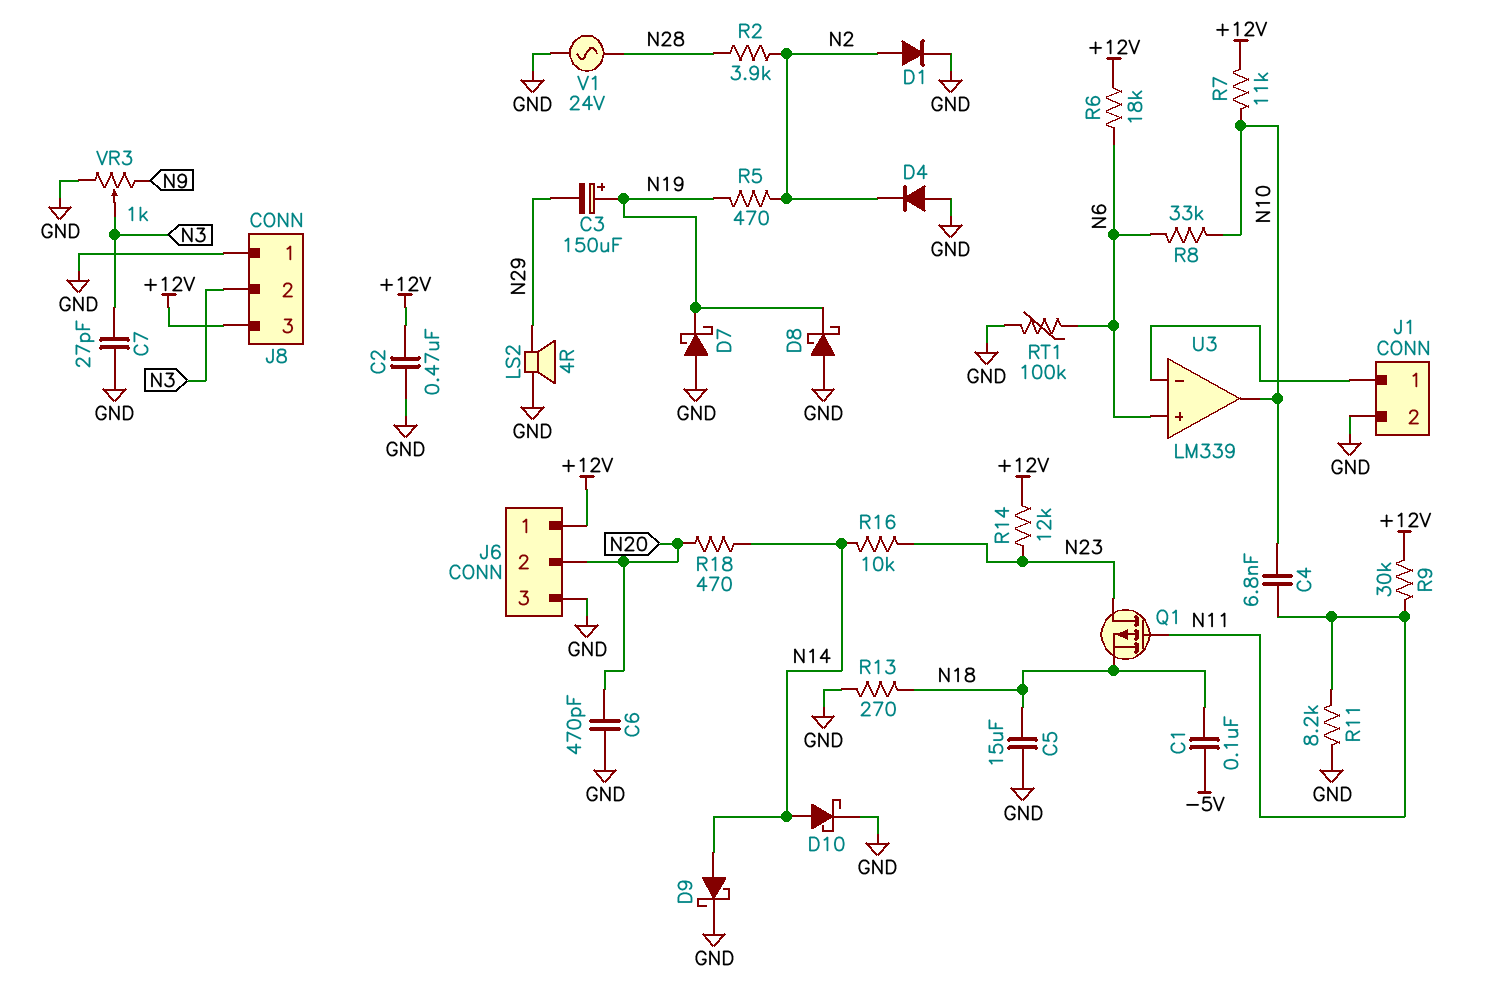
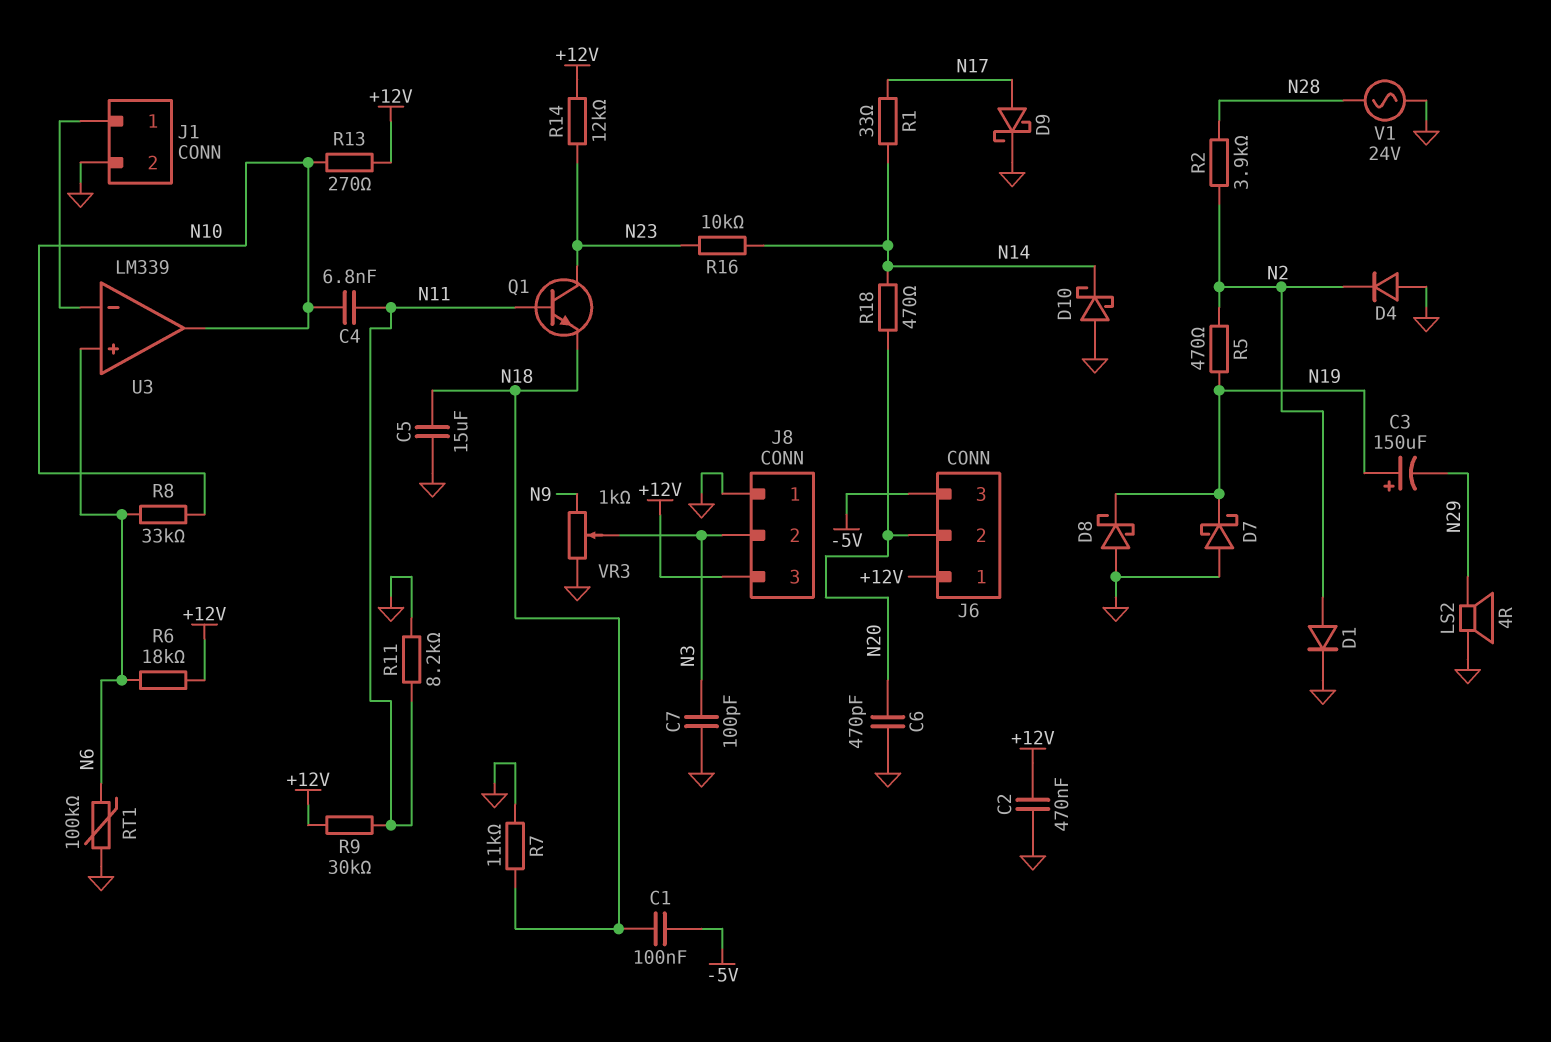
C7: 27pF (GND, N3) -> 100pF (GND, N3)
D9: schottky (A N14, K GND) -> schottky (A N17, K GND)
D10: schottky (A N14, K GND) -> schottky (A GND, K N14)
J6 pin 3: GND -> -5V
Q1: PMOS (G N11, D N23, S N18) -> NPN (B N11, C N23, E N18)
R1: none -> 33 (N14, N17)
R7: 11k (+12V, N10) -> 11k (GND, N18)
R13: 270 (GND, N18) -> 270 (+12V, N10)

